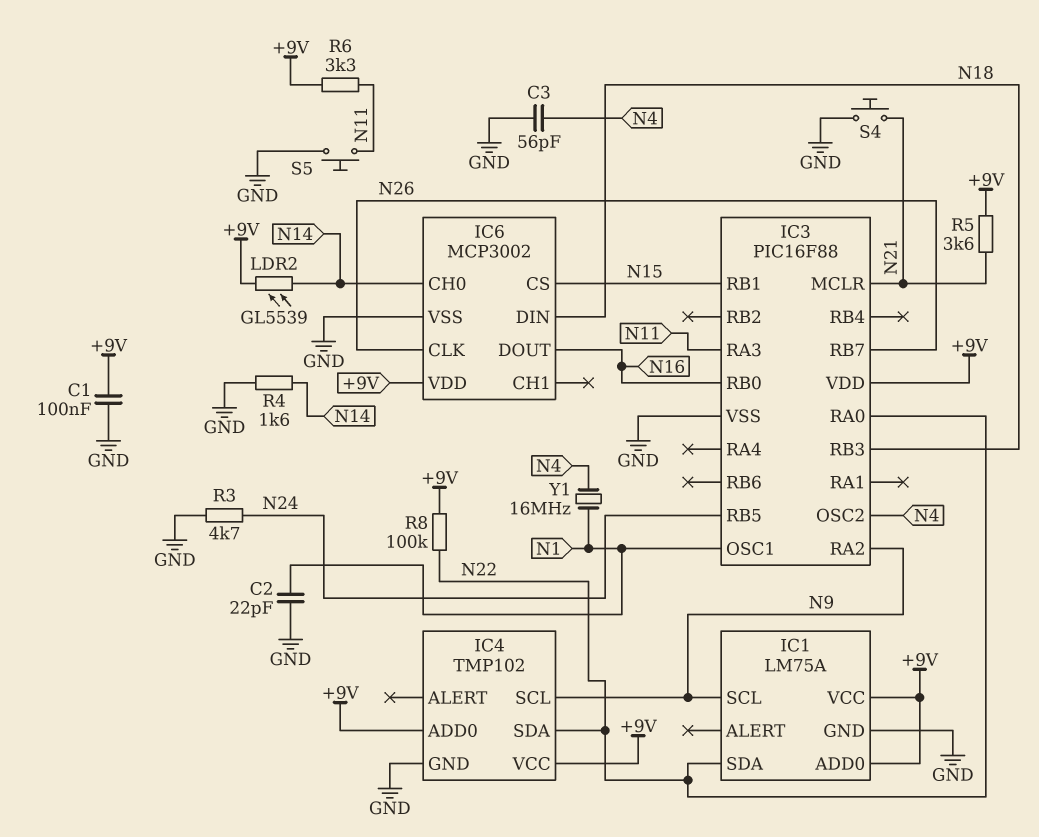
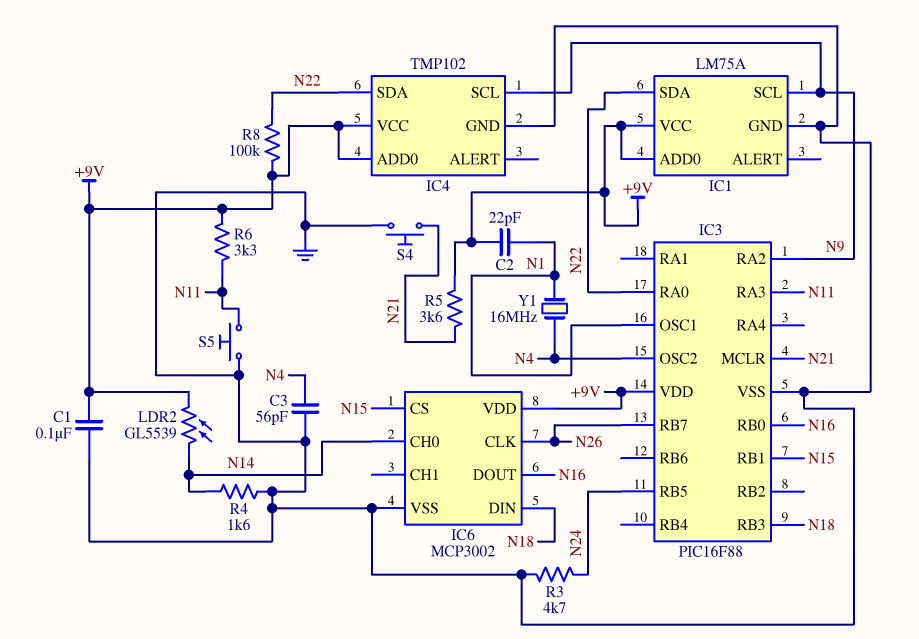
C2: 22pF (GND, N1) -> 22pF (+9V, N1)

